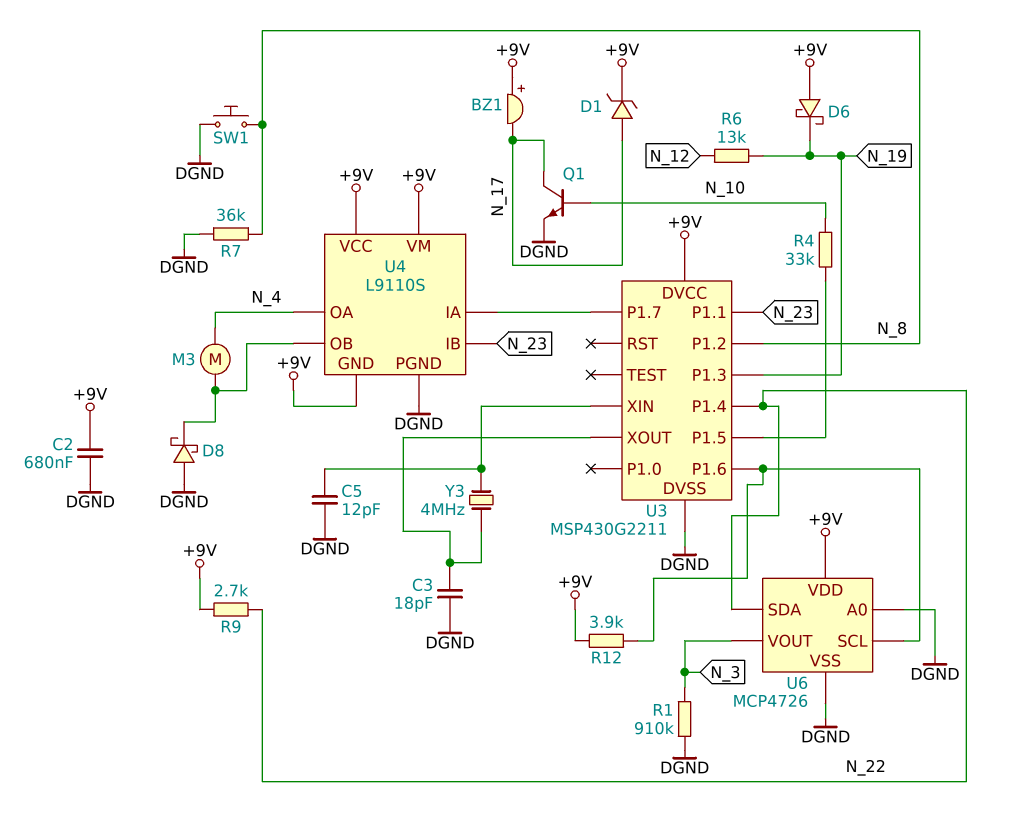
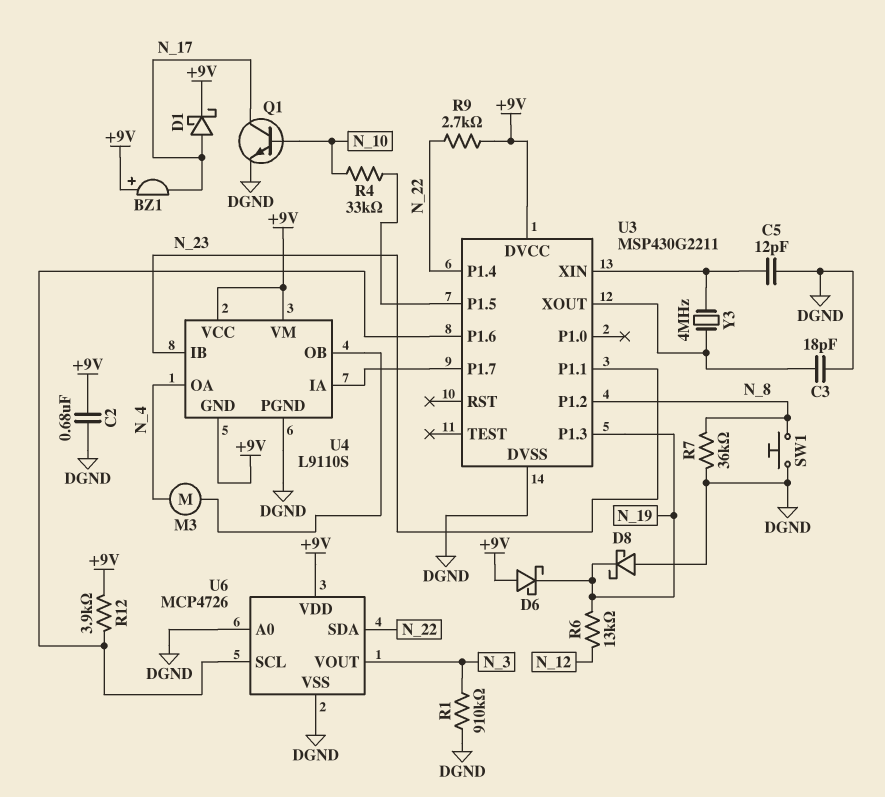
D1: zener (A N_17, K +9V) -> schottky (A N_17, K +9V)
D8: schottky (A DGND, K U4/OB) -> schottky (A DGND, K N_19)

